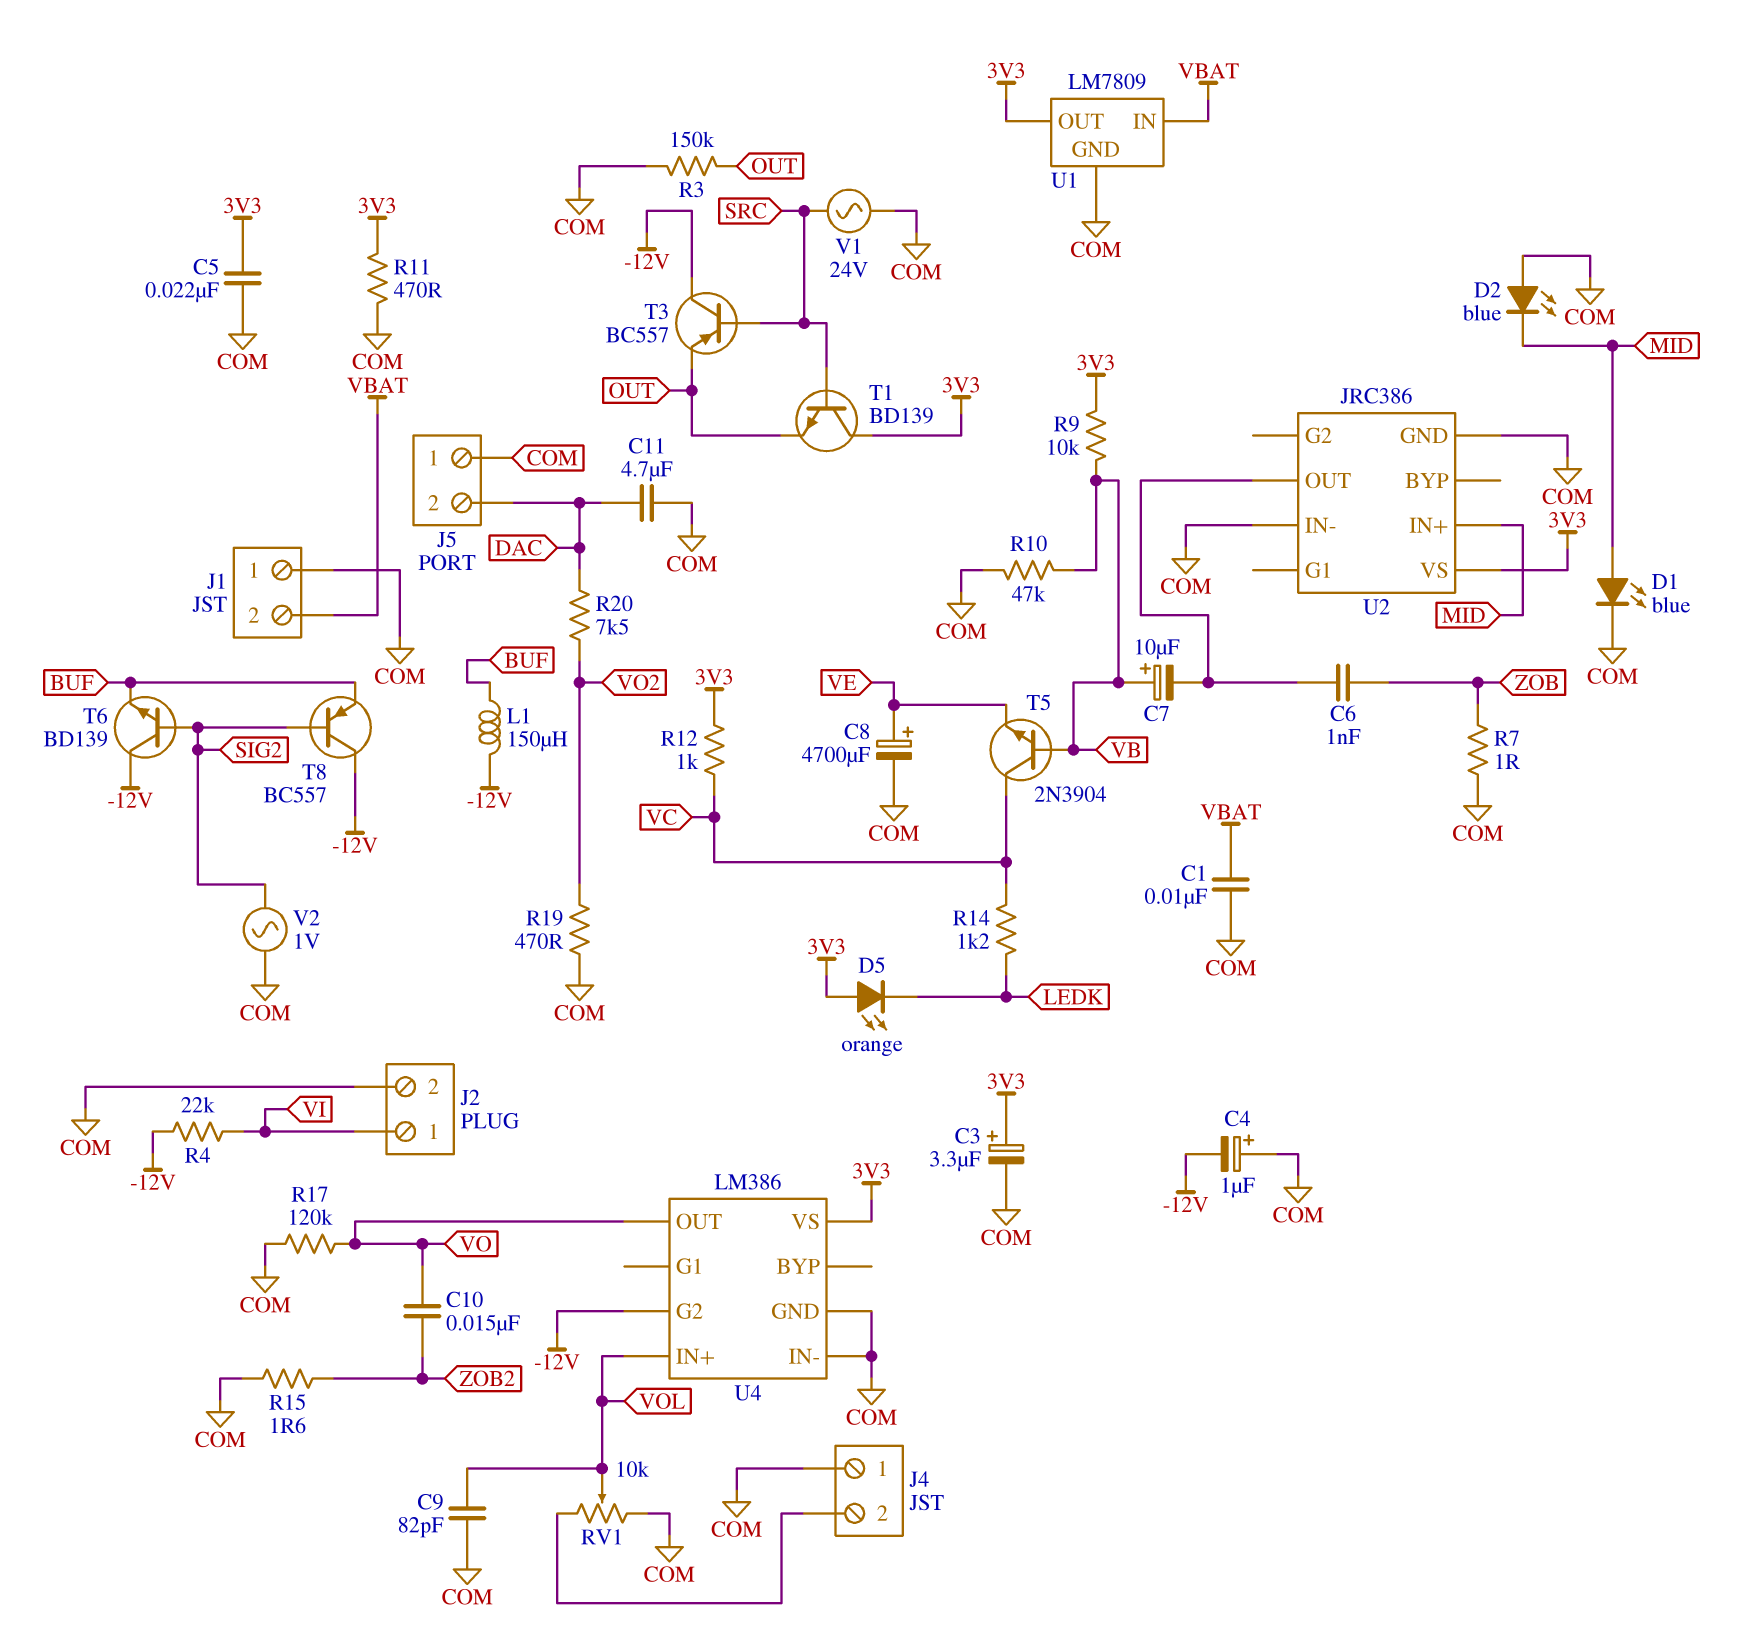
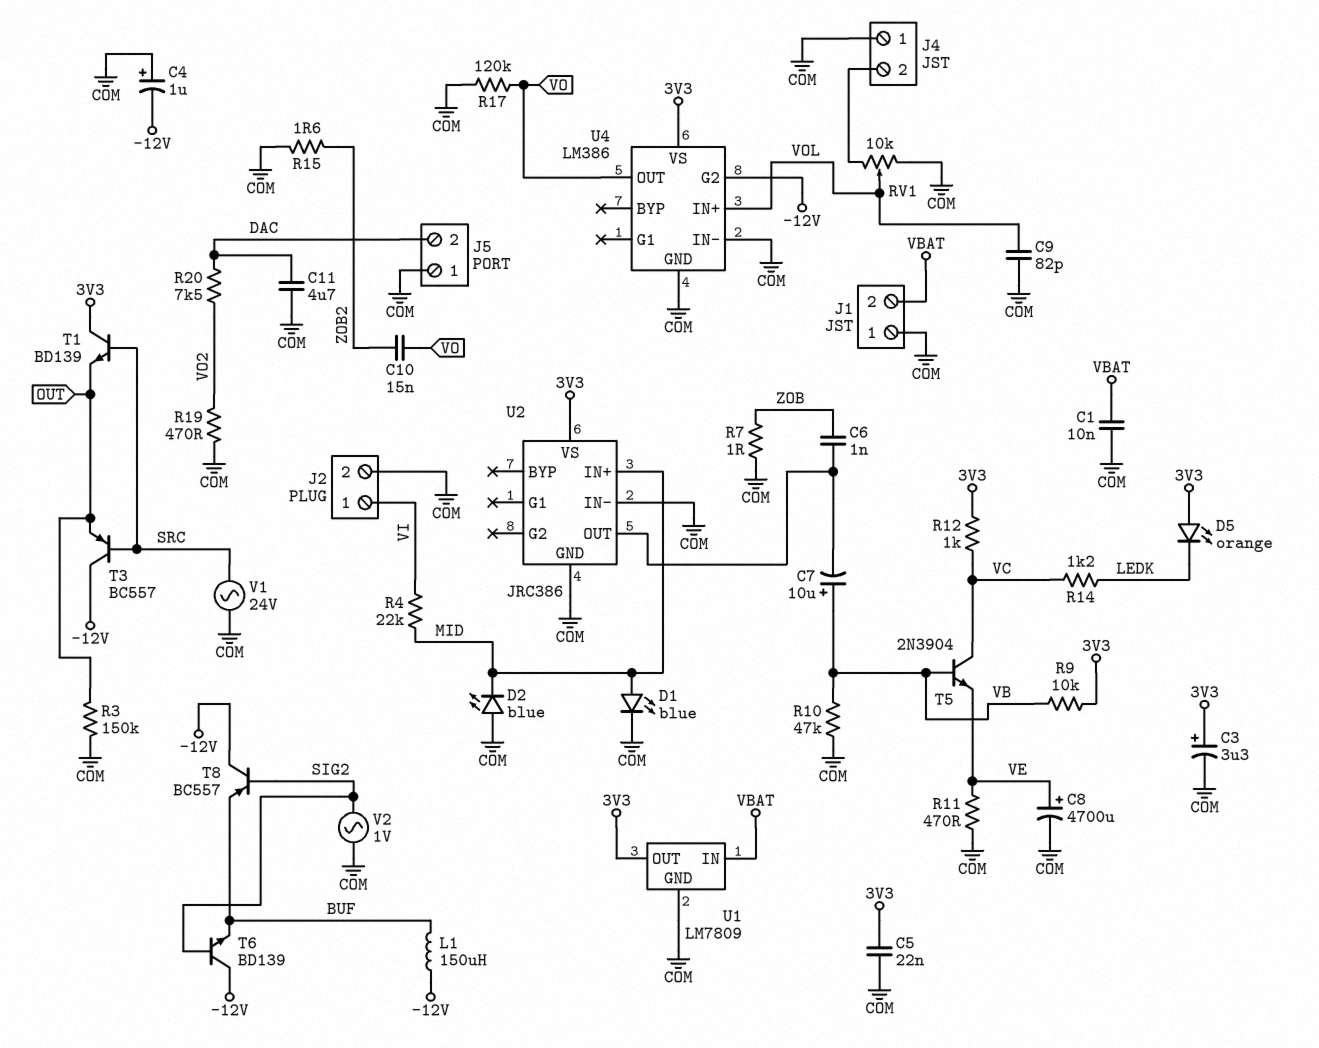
R4: 22k (-12V, VI) -> 22k (MID, VI)
R11: 470 (3V3, COM) -> 470 (COM, VE)

